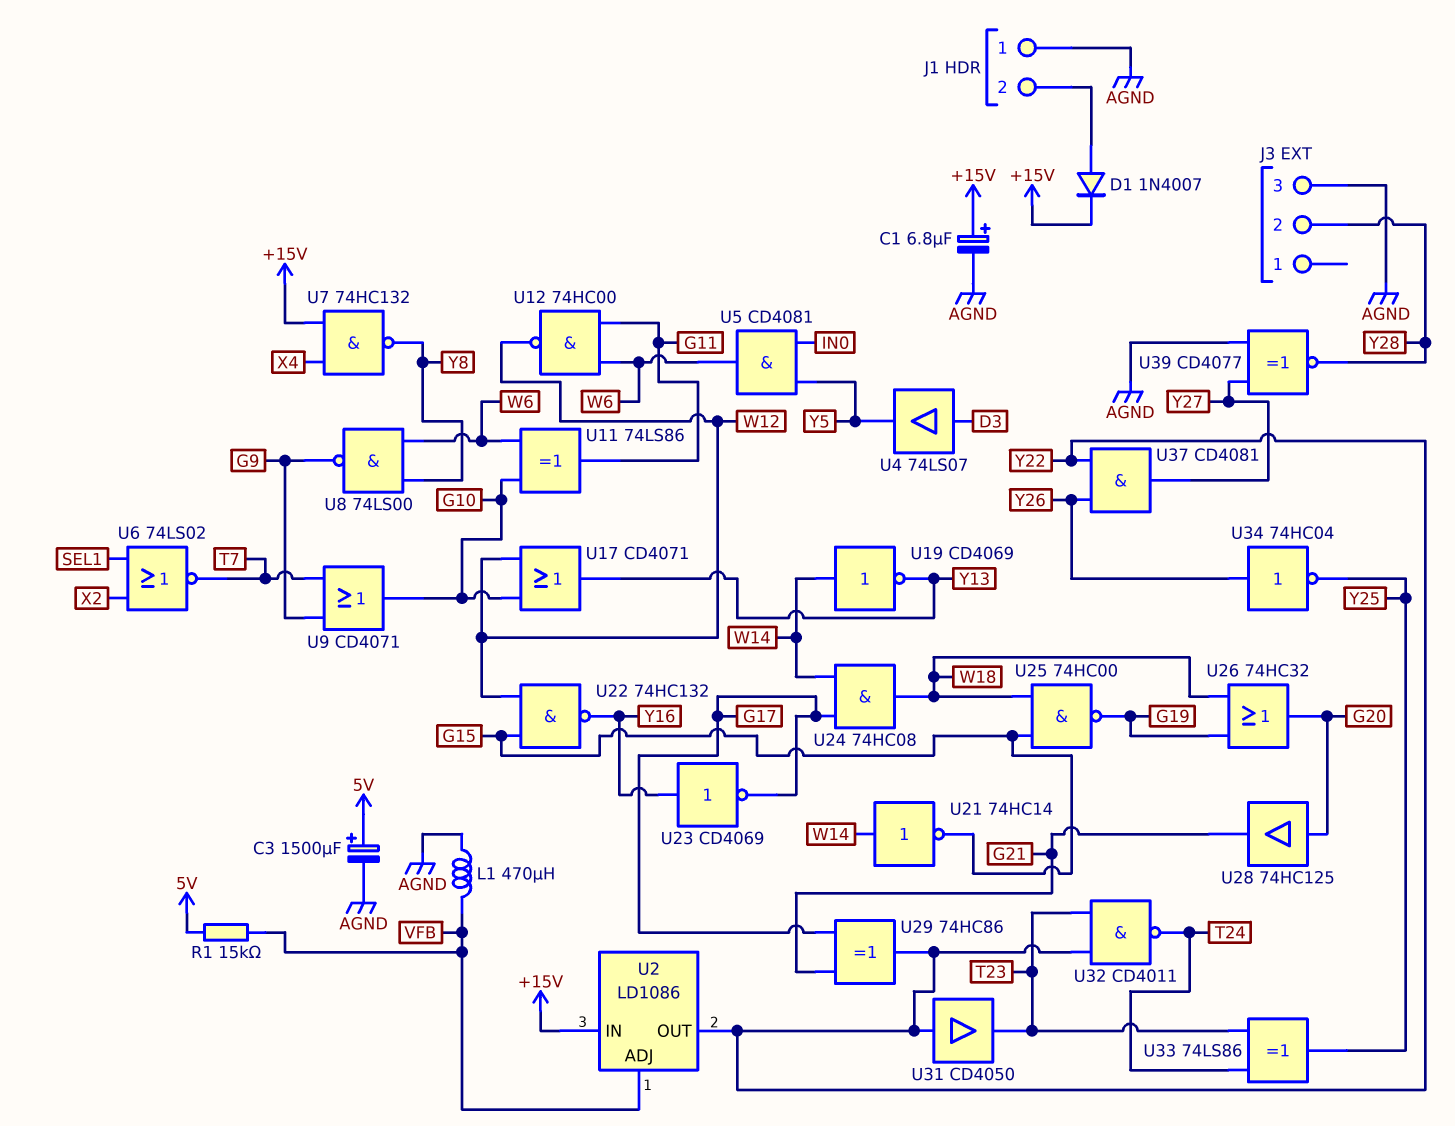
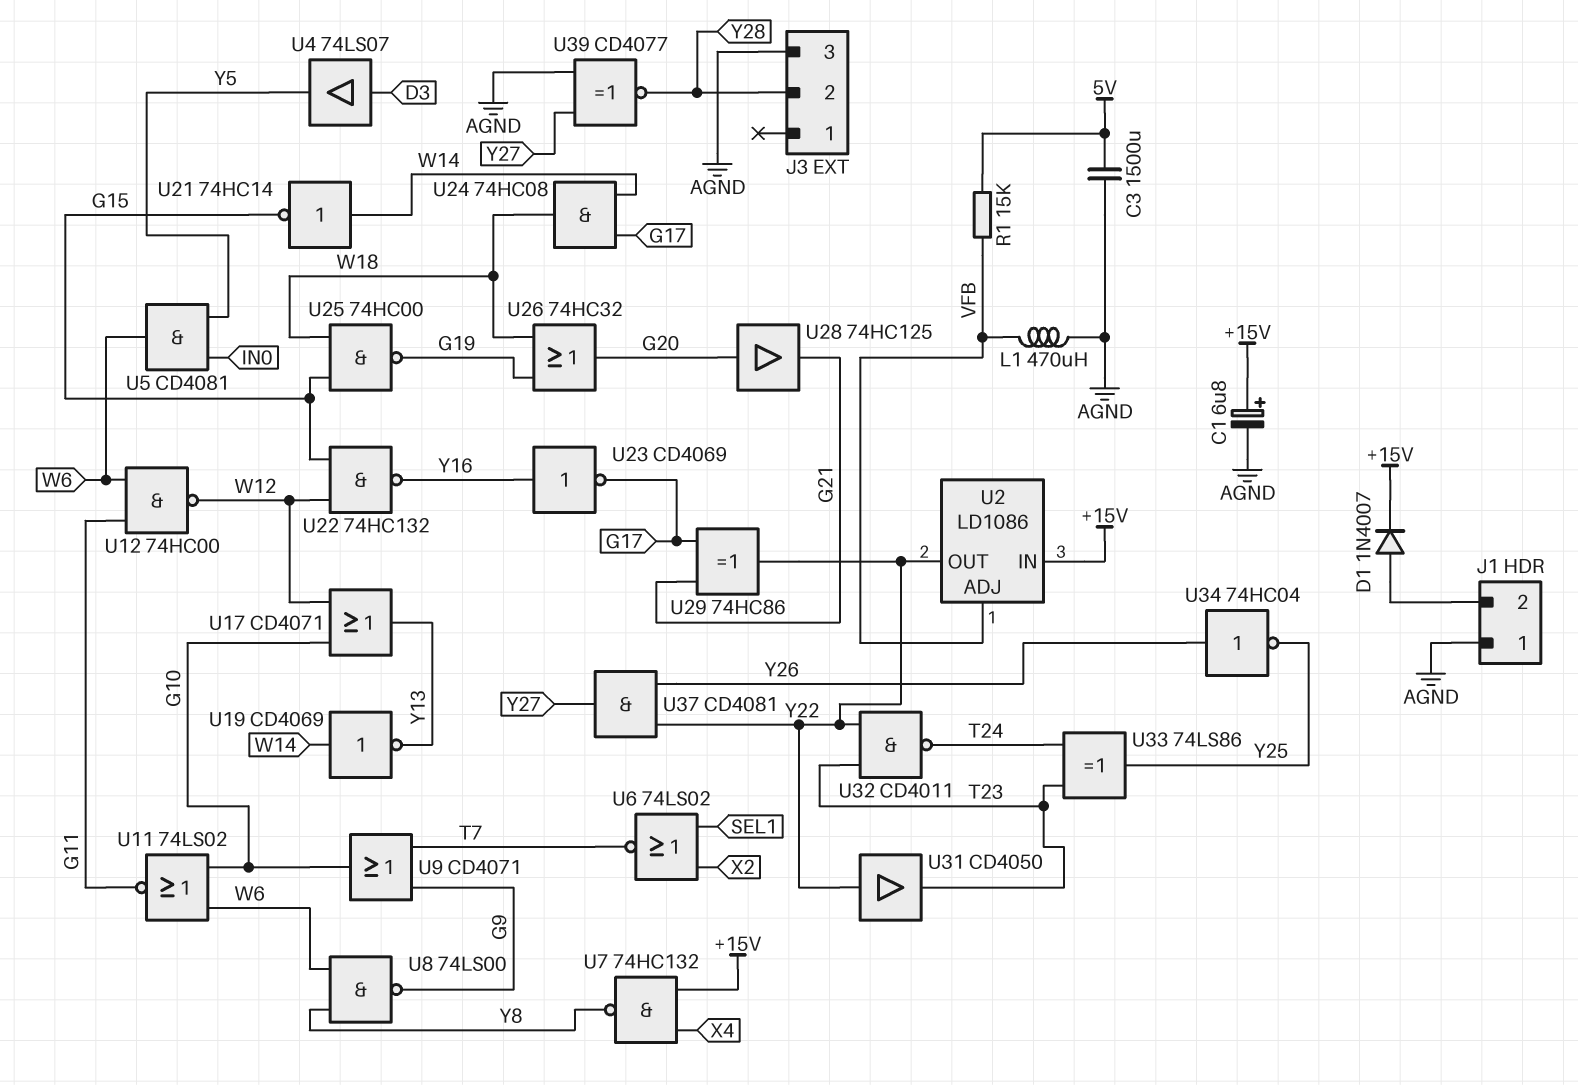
C3: 1500uF (plus 5V, minus AGND) -> 1500uF (5V, AGND)
U11: XOR 74LS86 (in G10, in W6, out G11) -> NOR 74LS02 (in G10, in W6, out G11)

